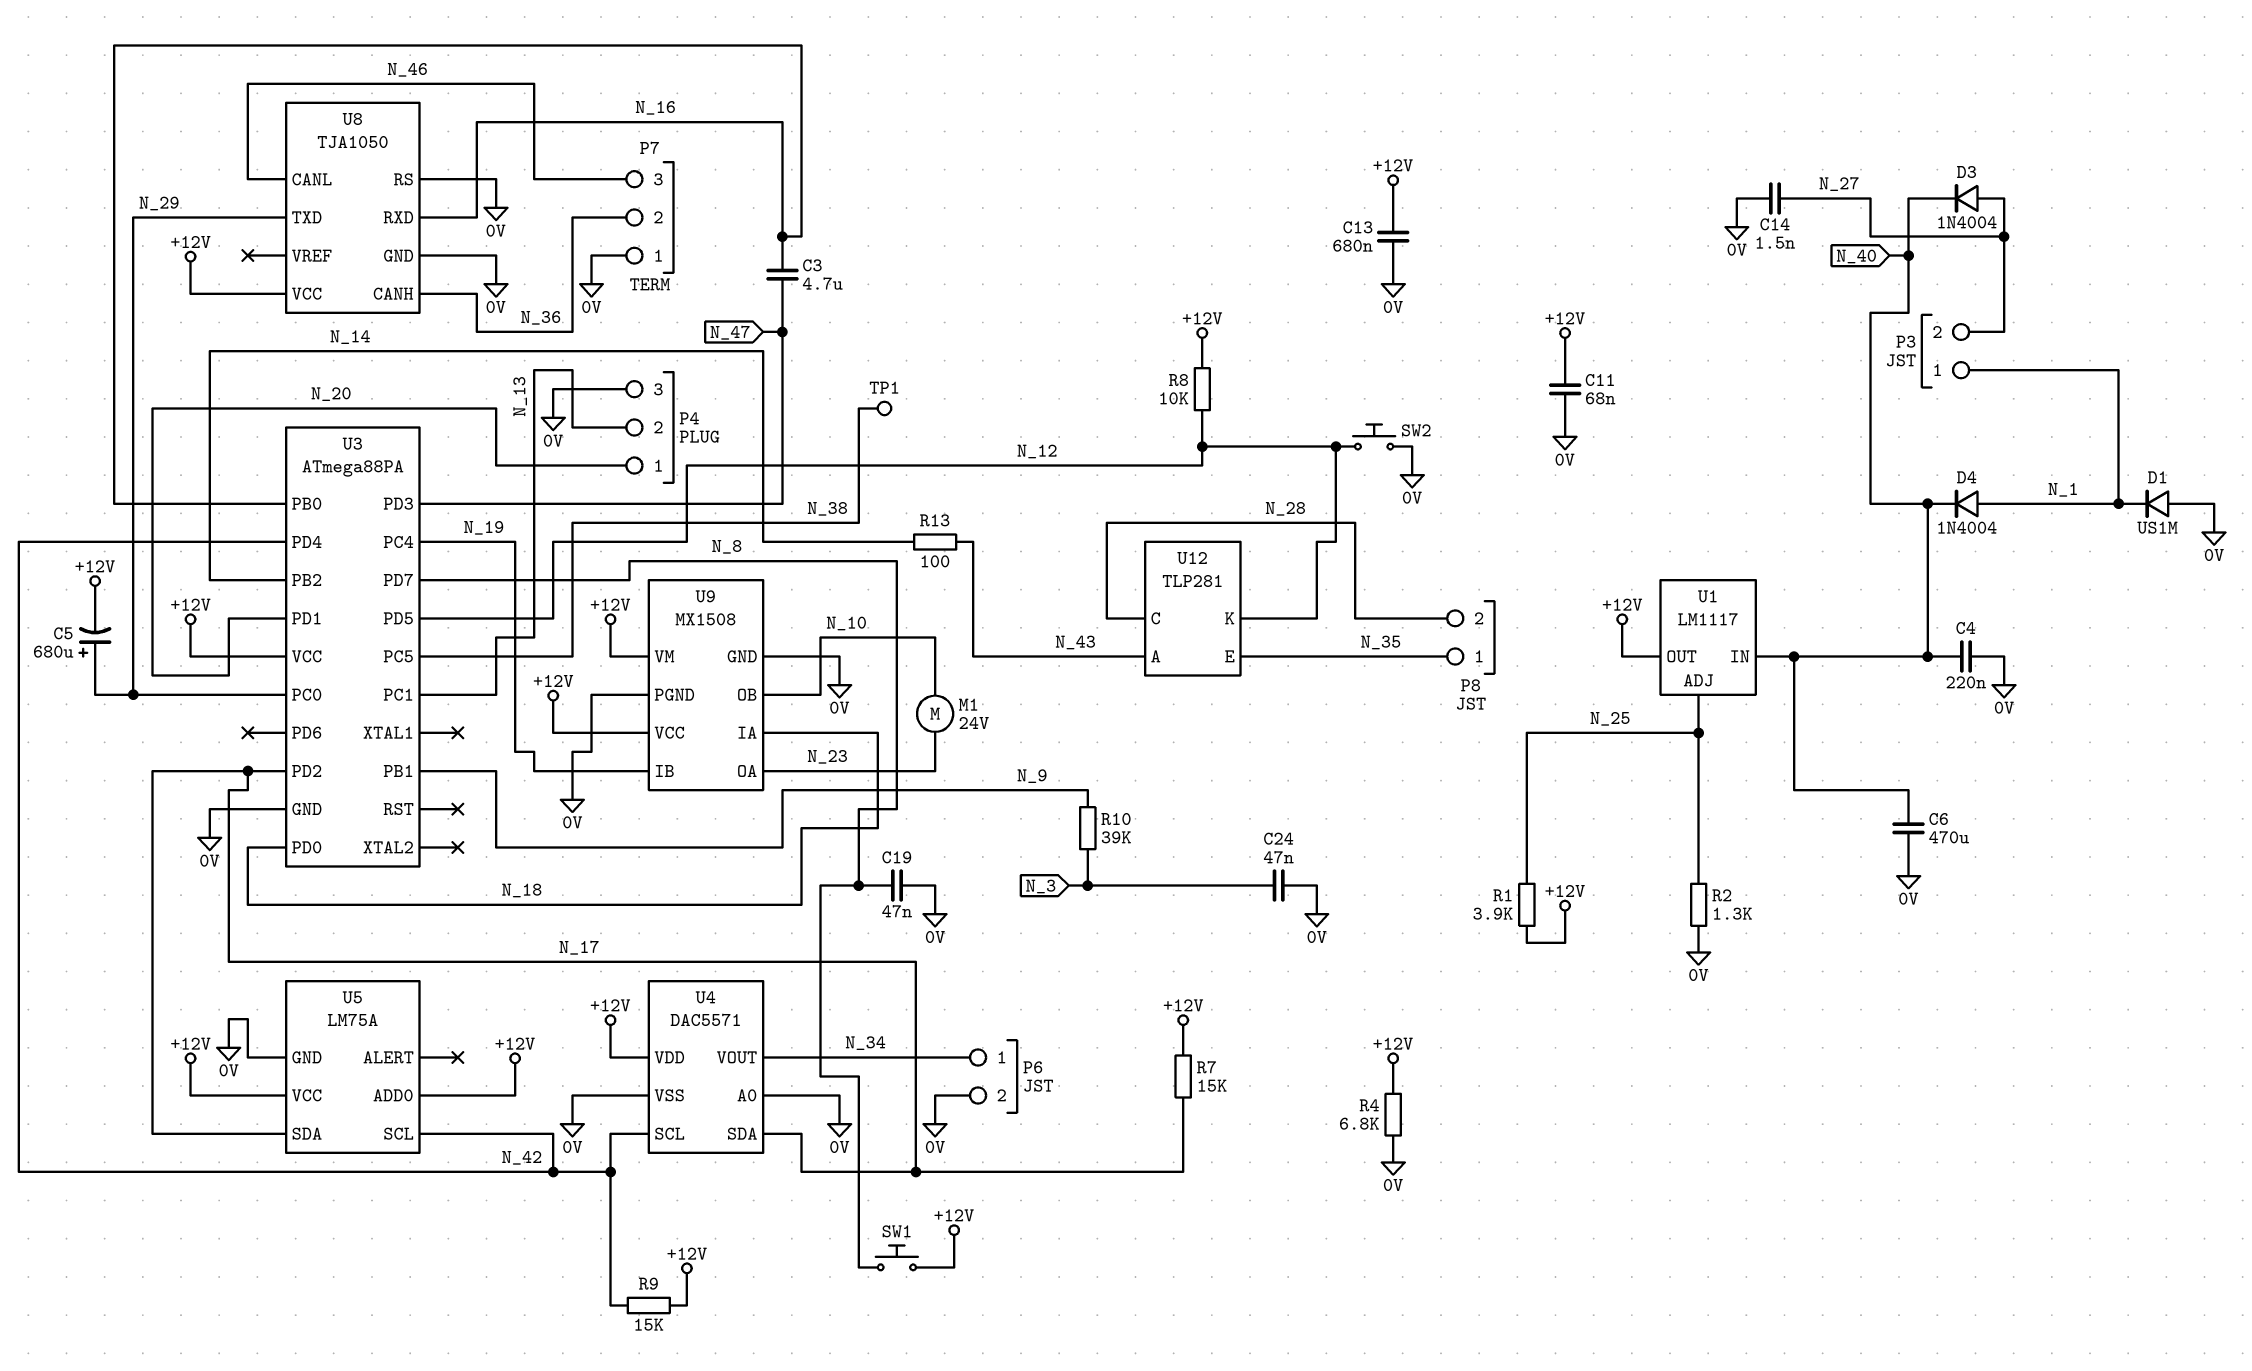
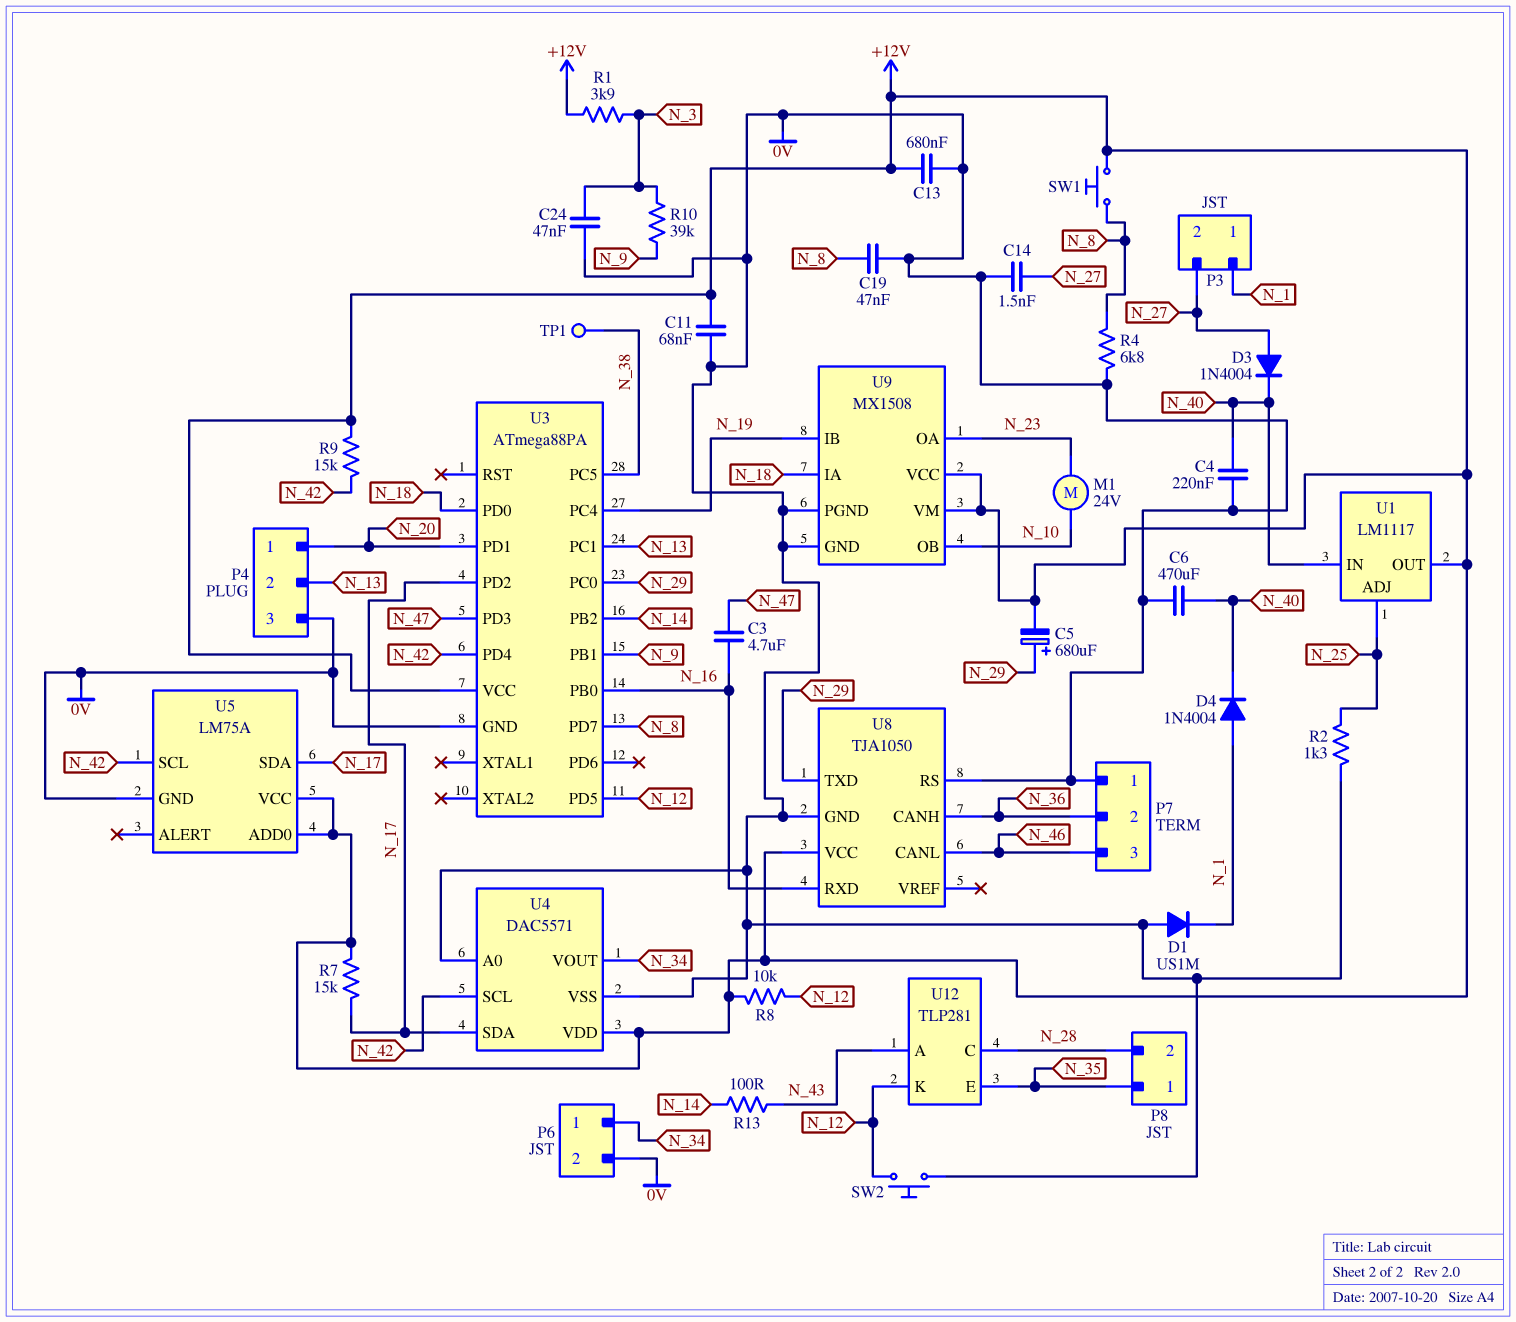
R1: 3.9k (+12V, N_25) -> 3.9k (+12V, N_3)
R4: 6.8k (+12V, 0V) -> 6.8k (0V, N_8)

